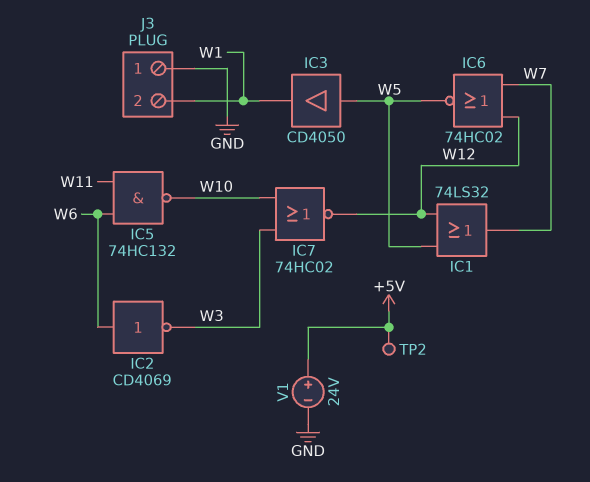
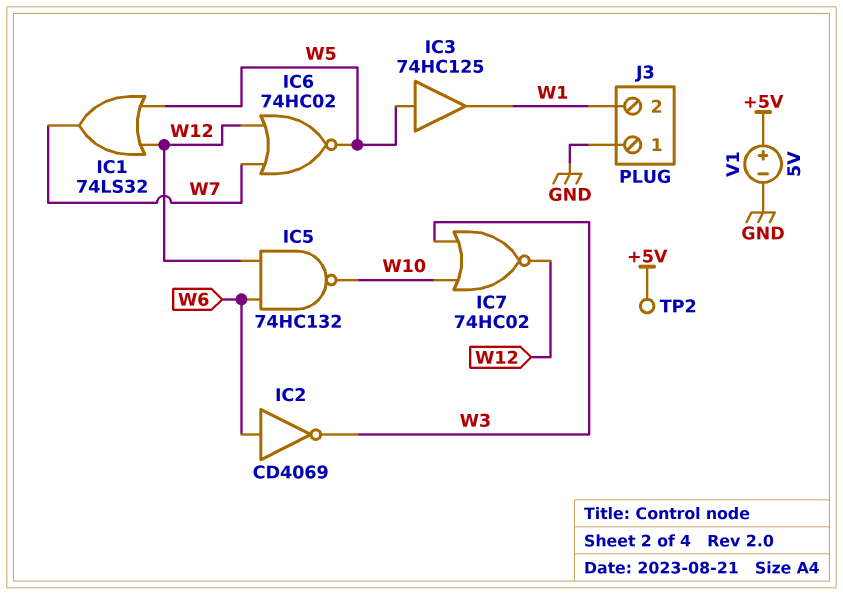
IC3: buffer CD4050 (in W5, out W1) -> buffer 74HC125 (in W5, out W1)
IC5: NAND 74HC132 (in W6, in W11, out W10) -> NAND 74HC132 (in W6, in W12, out W10)
V1: 24V (plus +5V, minus GND) -> 5V (plus +5V, minus GND)

